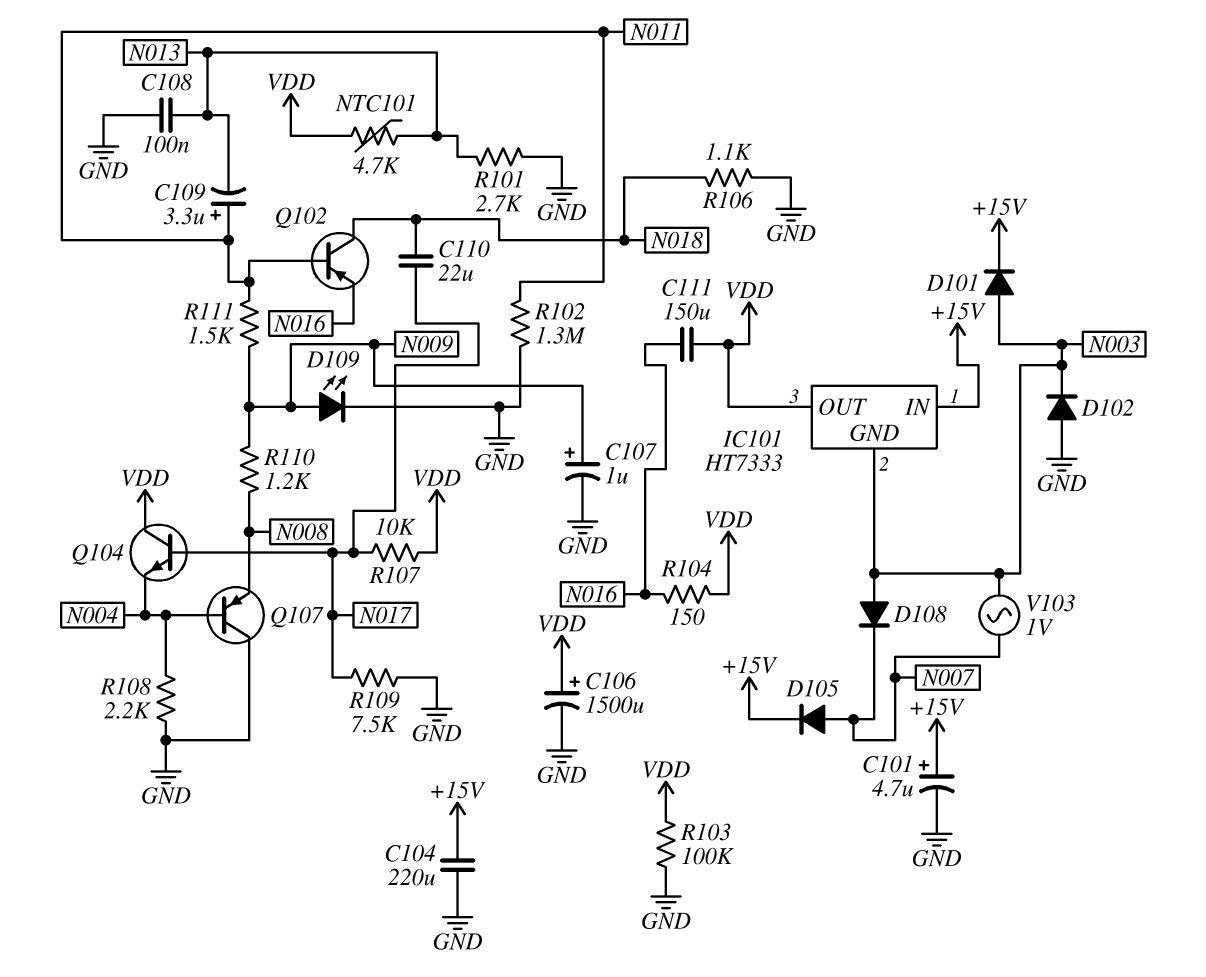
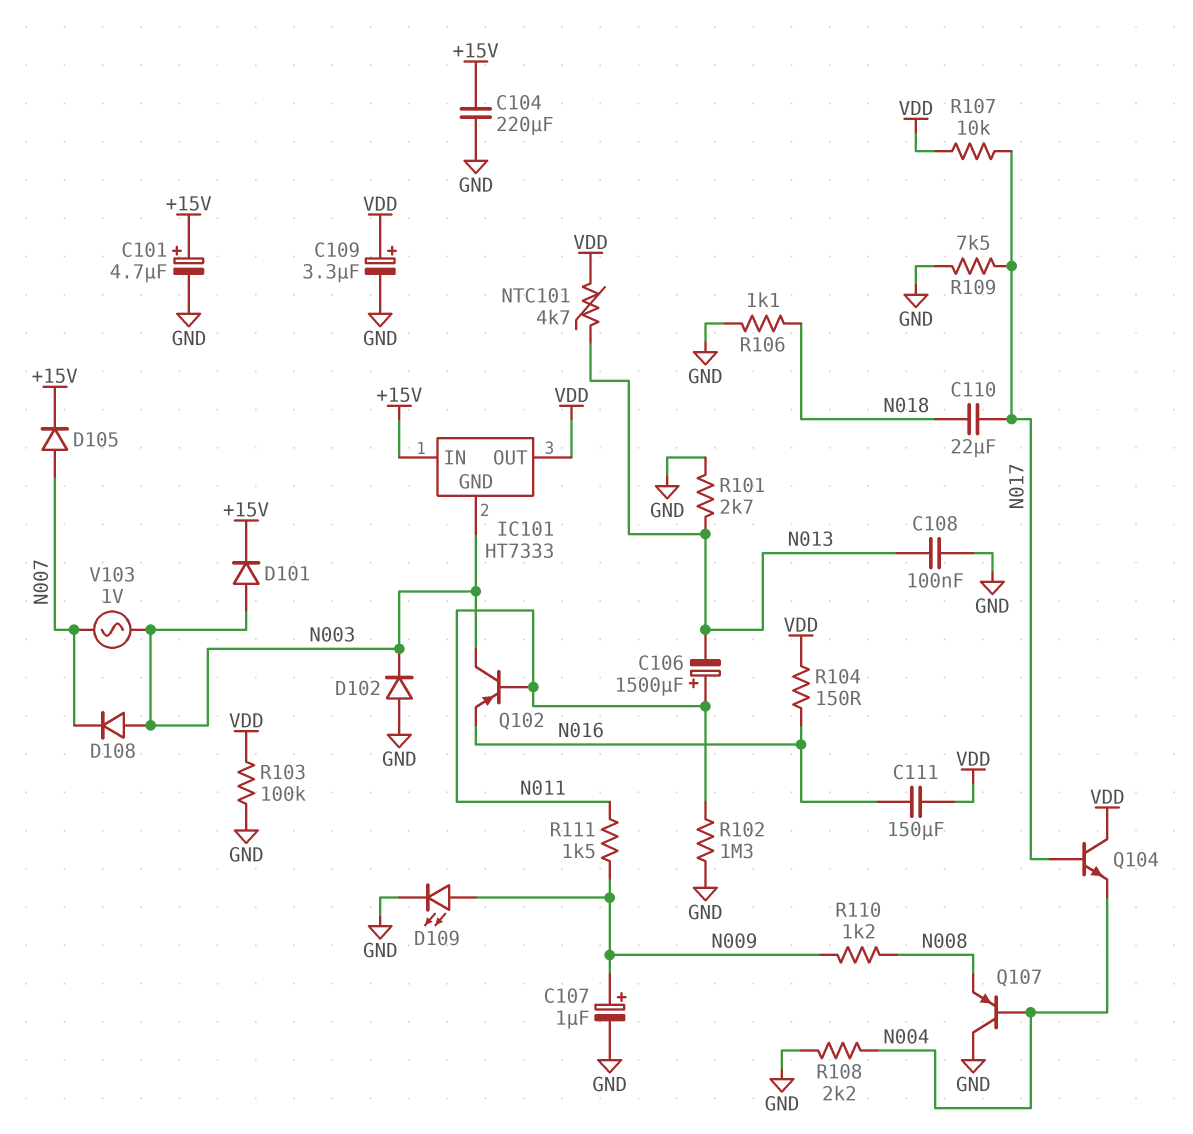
C106: 1500uF (plus VDD, minus GND) -> 1500uF (plus N011, minus N013)
C109: 3.3uF (plus N011, minus N013) -> 3.3uF (plus VDD, minus GND)
Q102: PNP (B N011, C N018, E N016) -> PNP (B N011, C N003, E N016)

